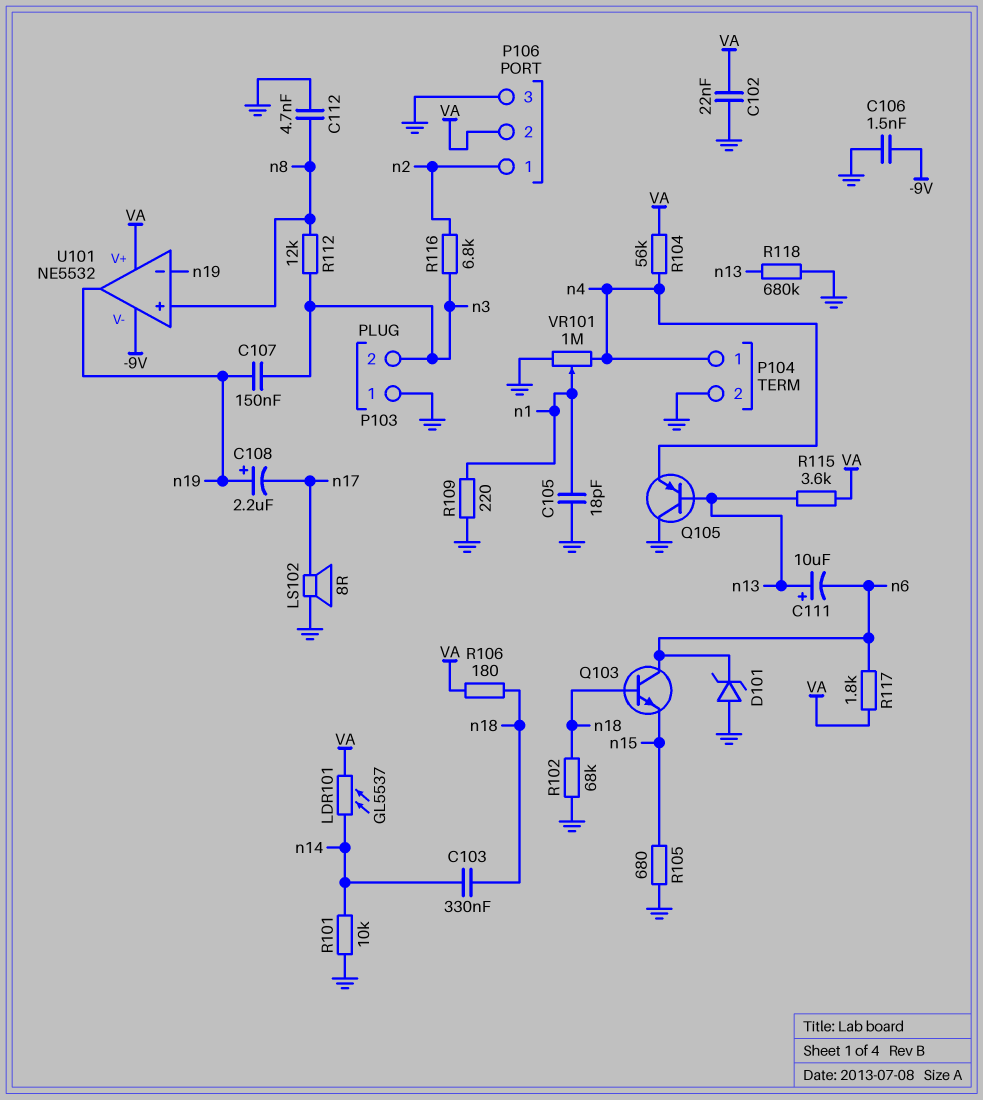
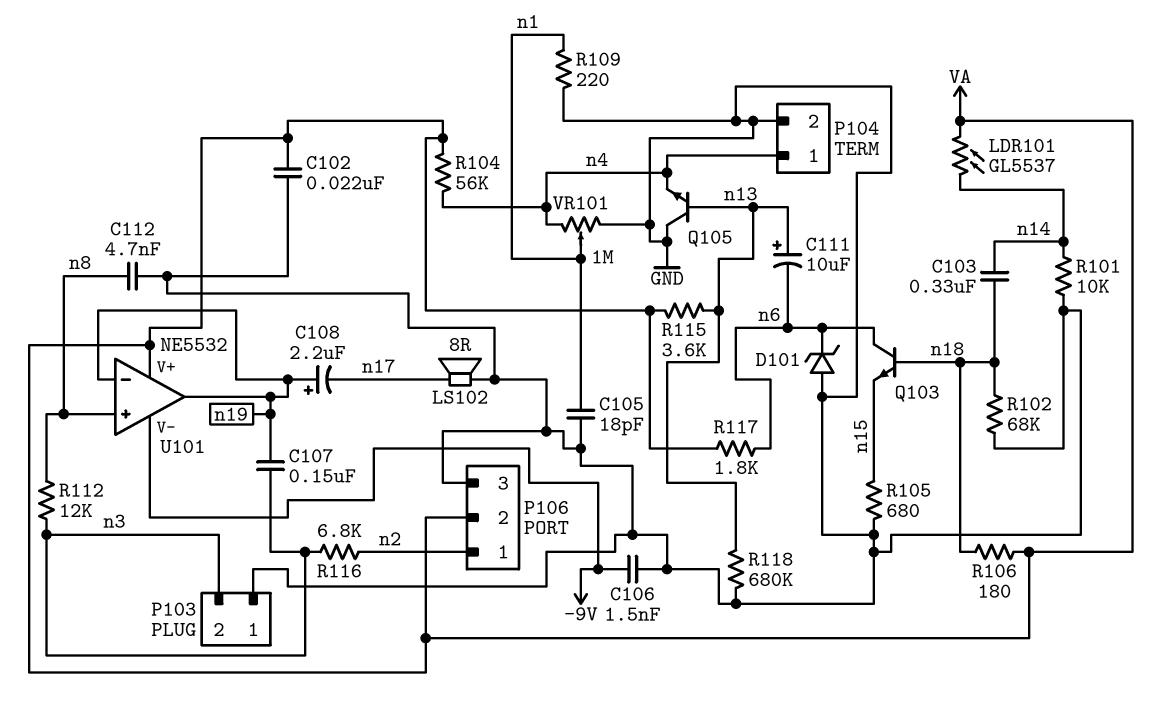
Q105: PNP (B n13, C GND, E n4) -> NPN (B n13, C GND, E n4)

